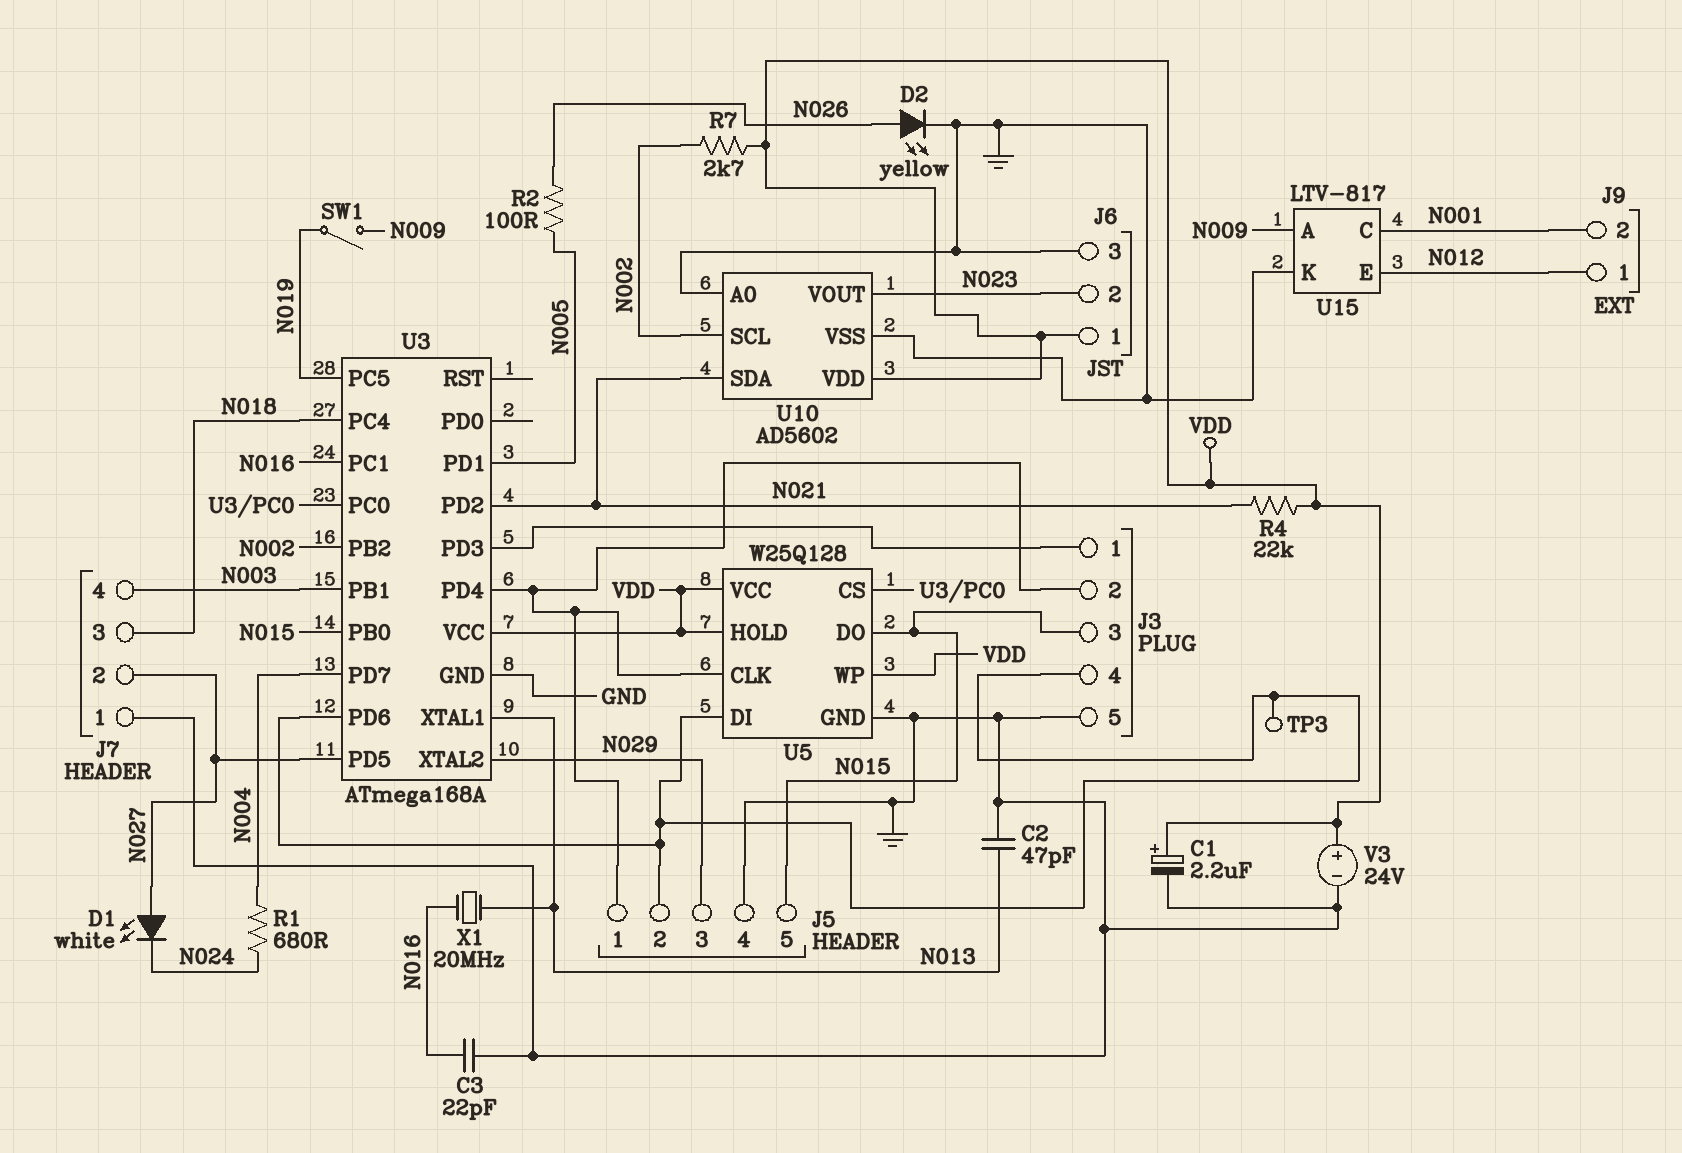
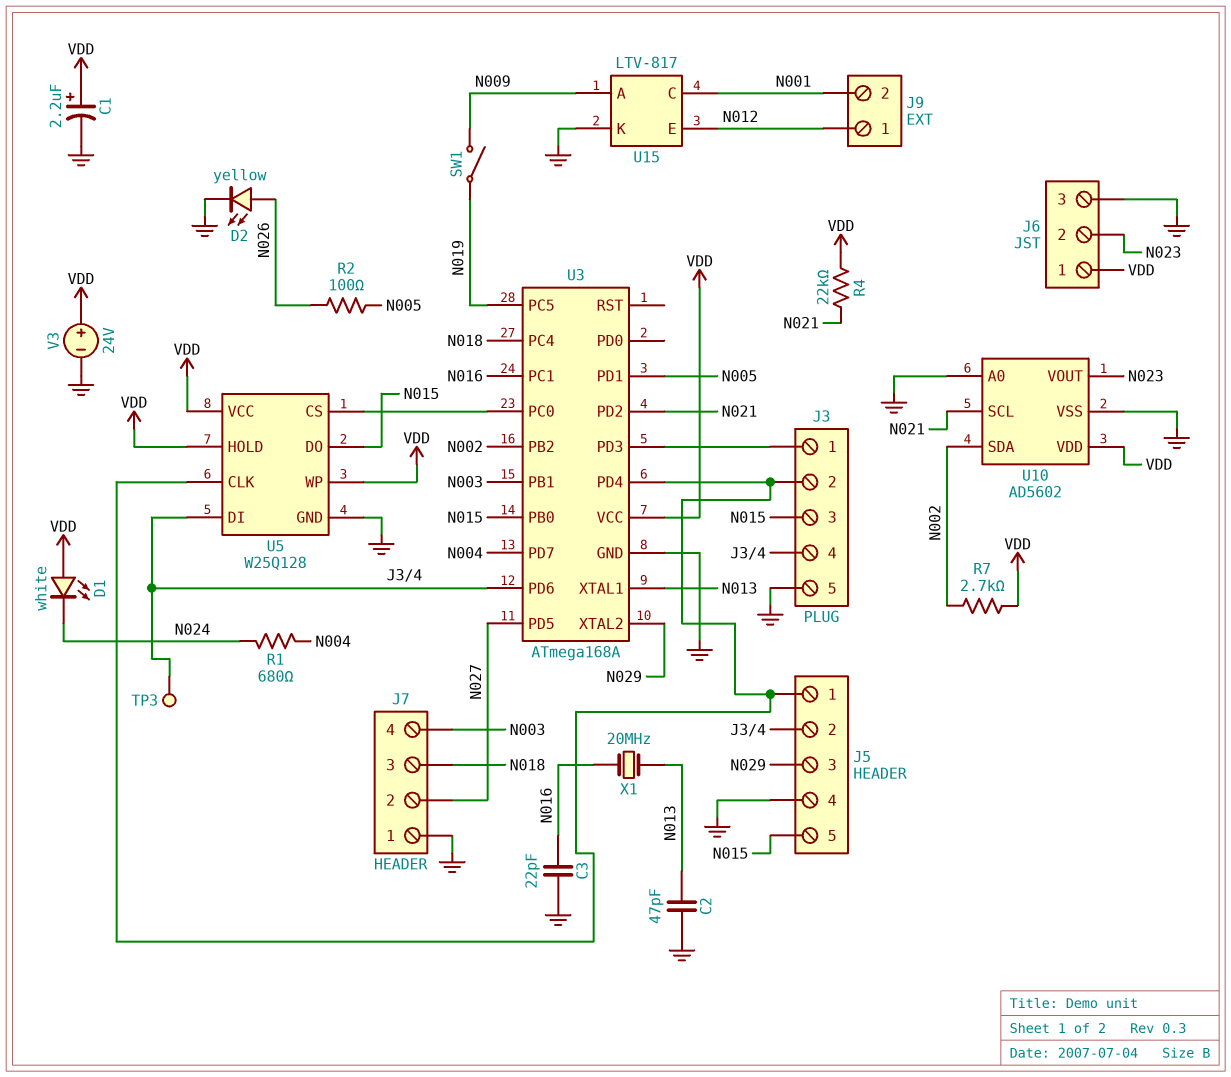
D1: LED white (A N027, K N024) -> LED white (A VDD, K N024)
U10 pin SCL: N002 -> N021
U10 pin SDA: N021 -> N002

